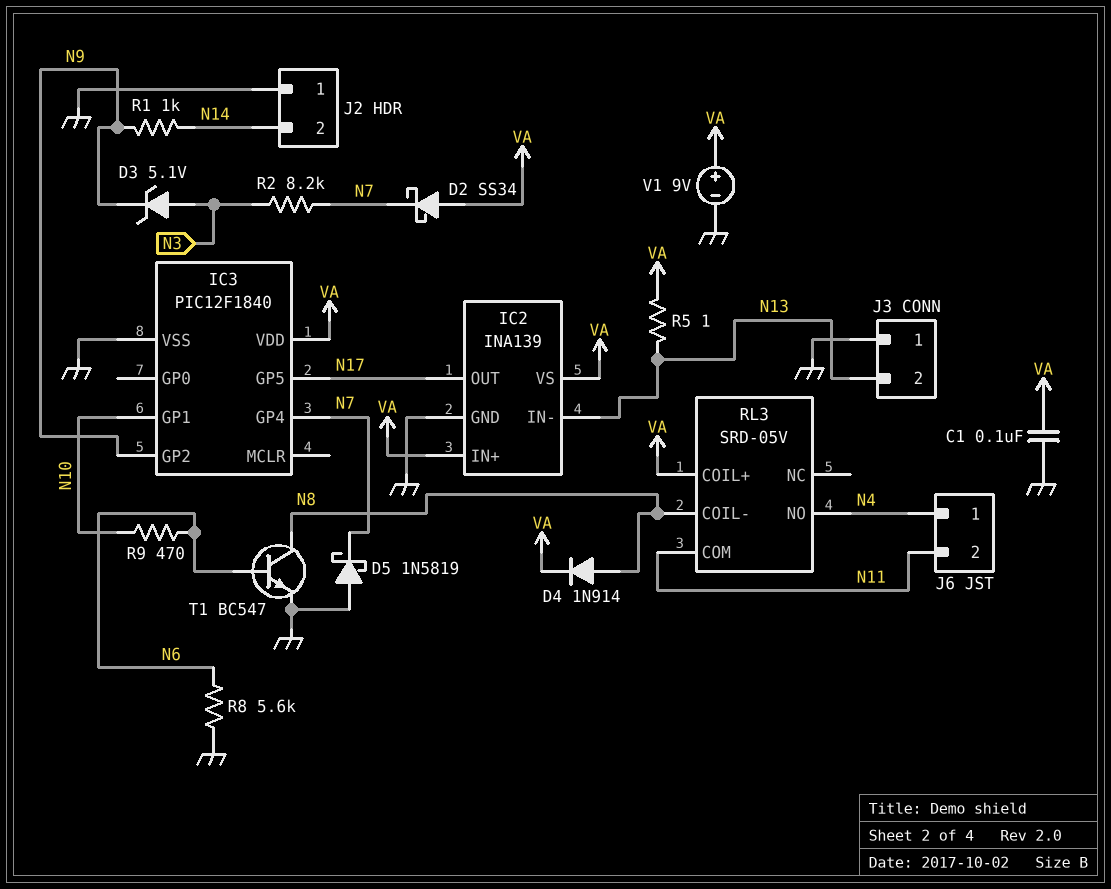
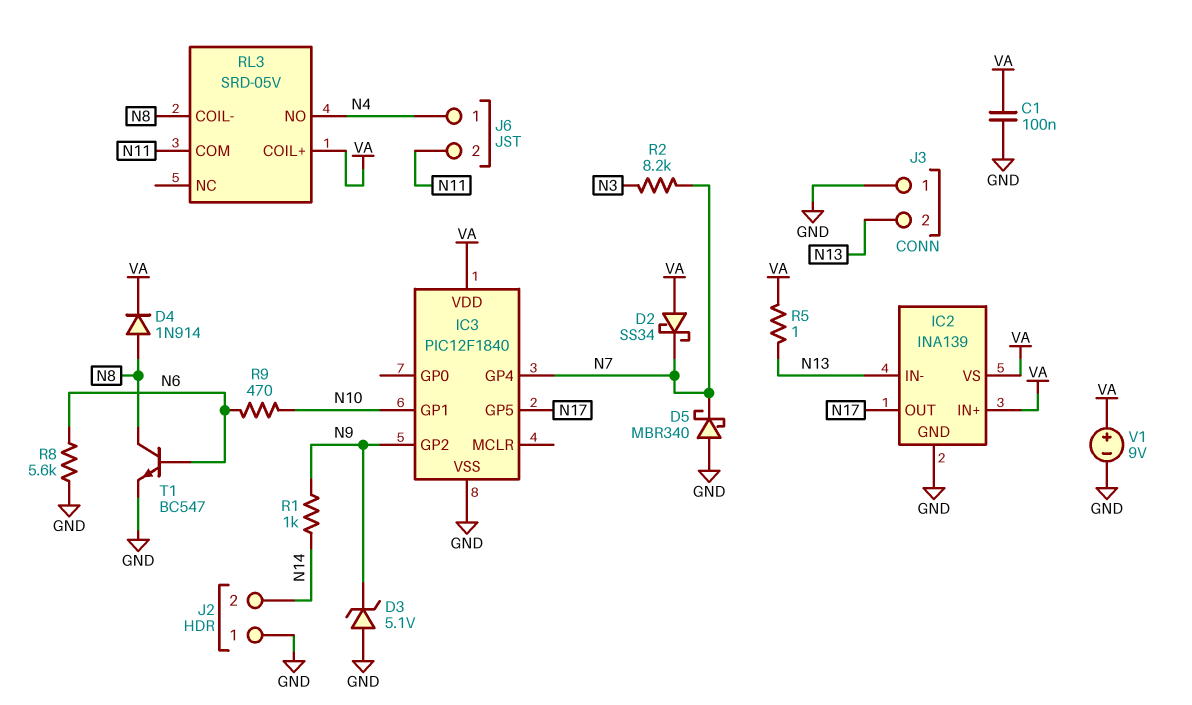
D3: zener 5.1V (A N3, K N9) -> zener 5.1V (A GND, K N9)
D5: schottky 1N5819 (A GND, K N7) -> schottky MBR340 (A GND, K N7)

